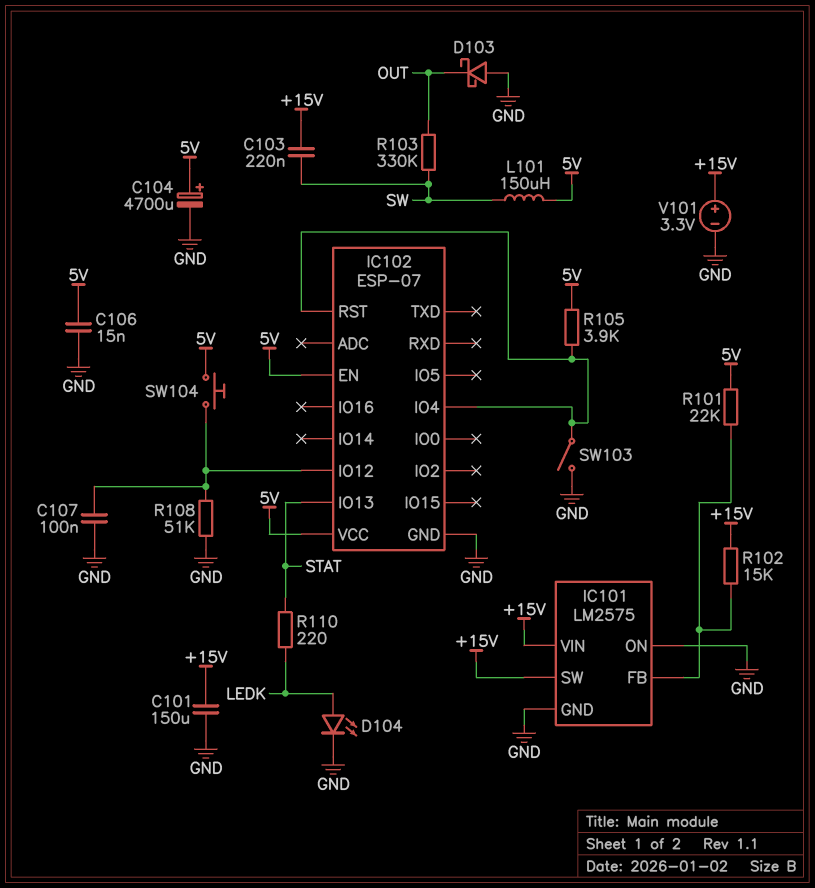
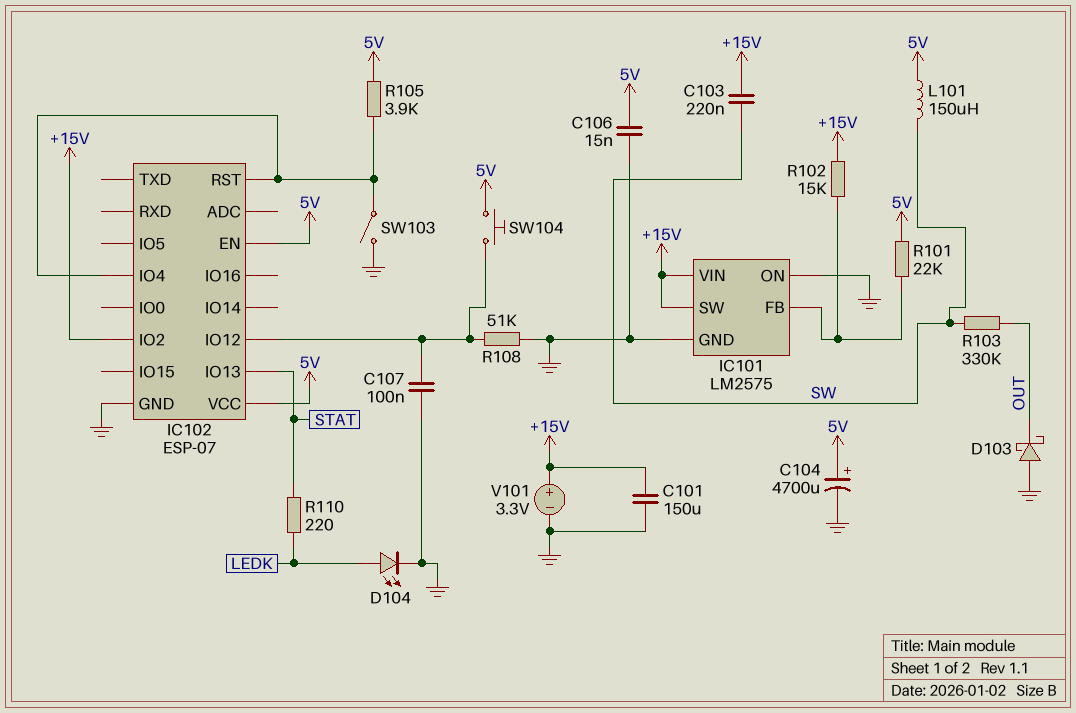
IC102 pin IO2: none -> +15V

